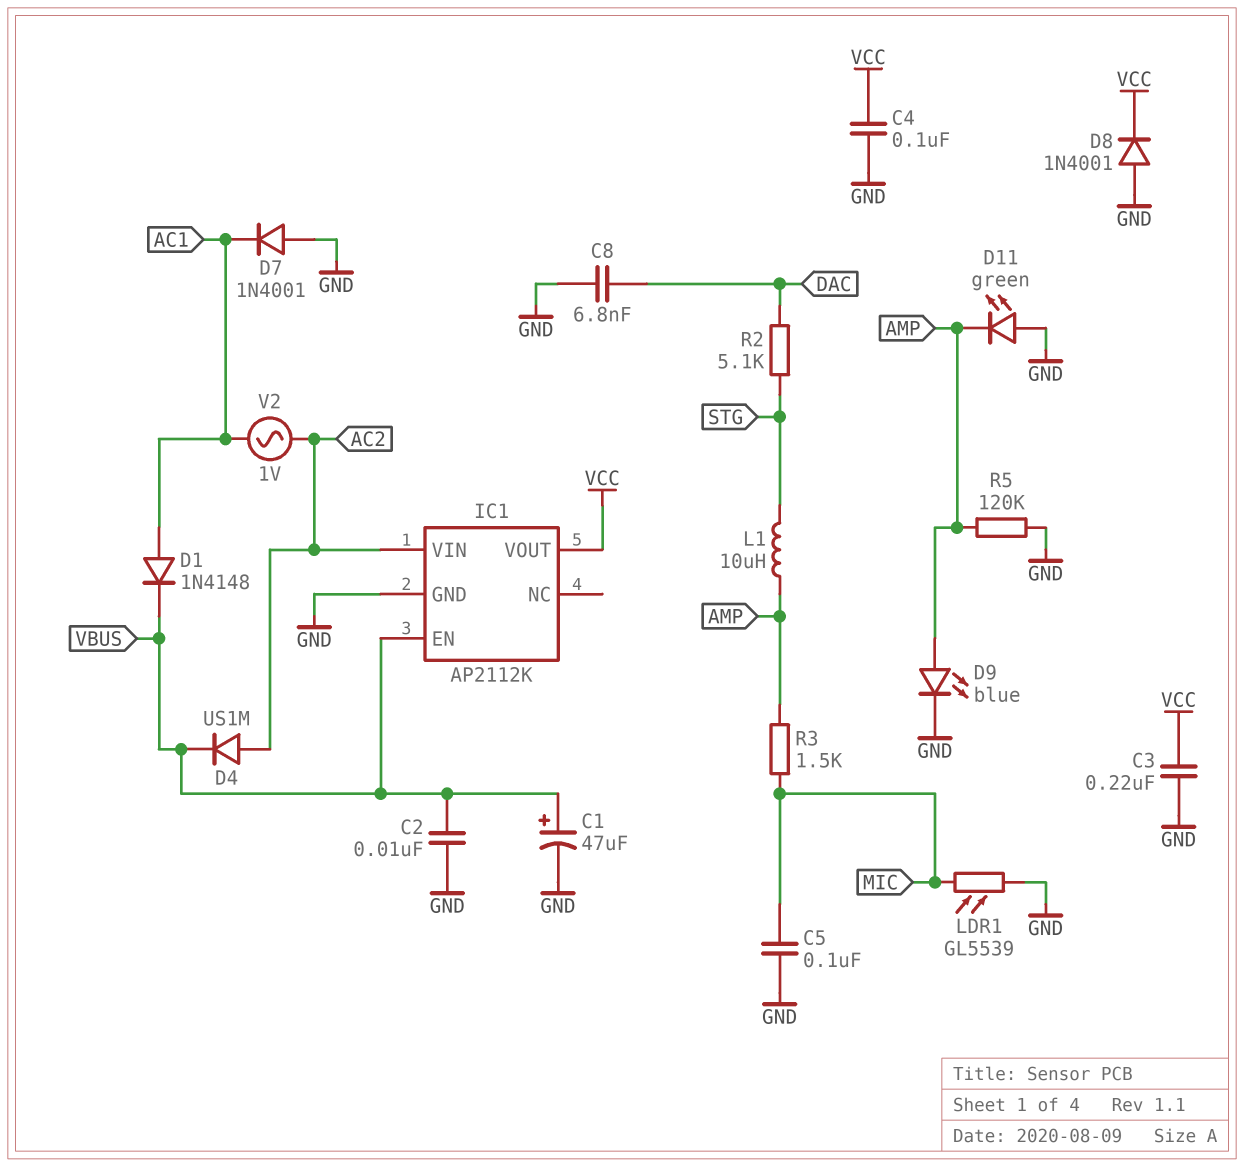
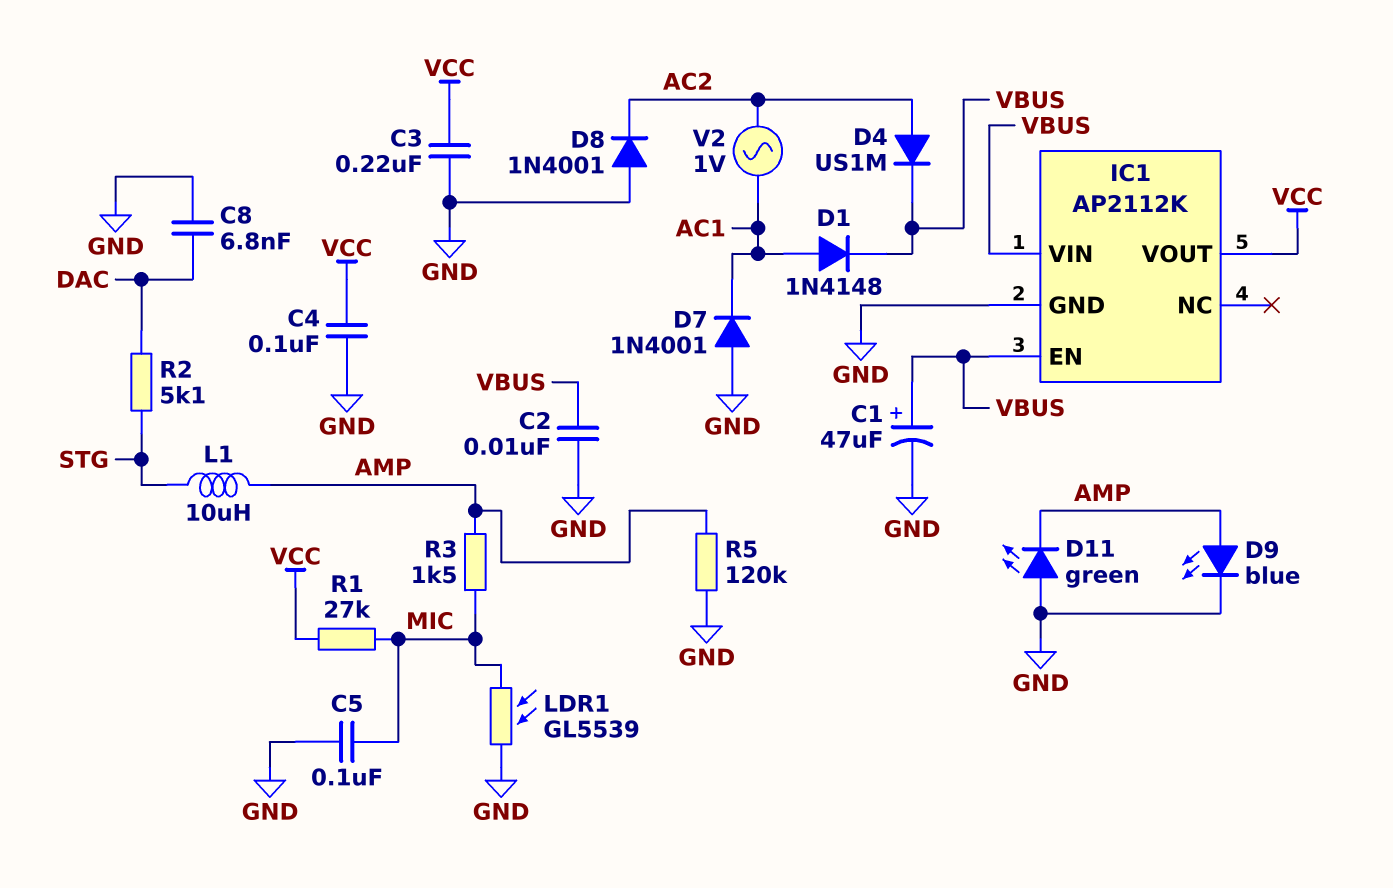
D8: diode 1N4001 (A GND, K VCC) -> diode 1N4001 (A GND, K AC2)
IC1 pin VIN: AC2 -> VBUS
R1: none -> 27k (MIC, VCC)

